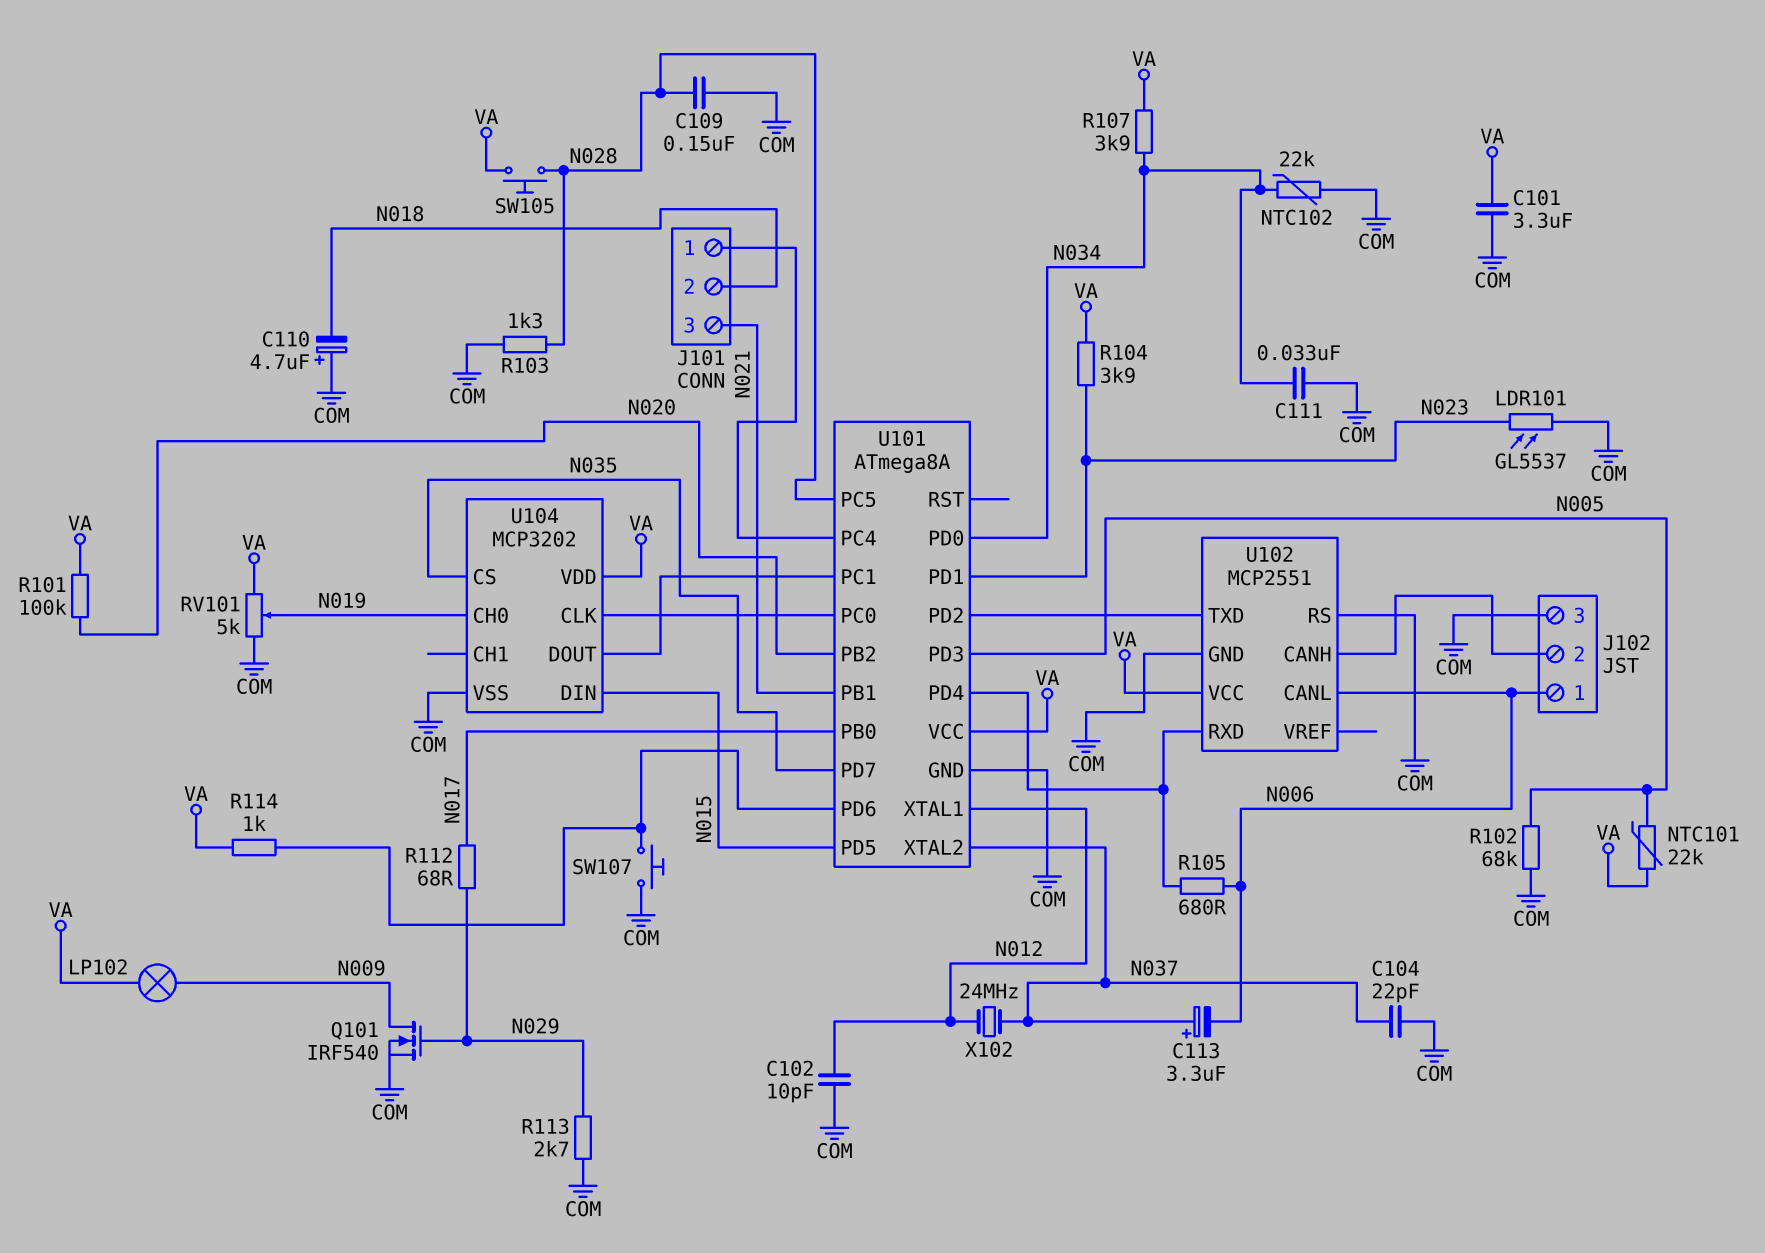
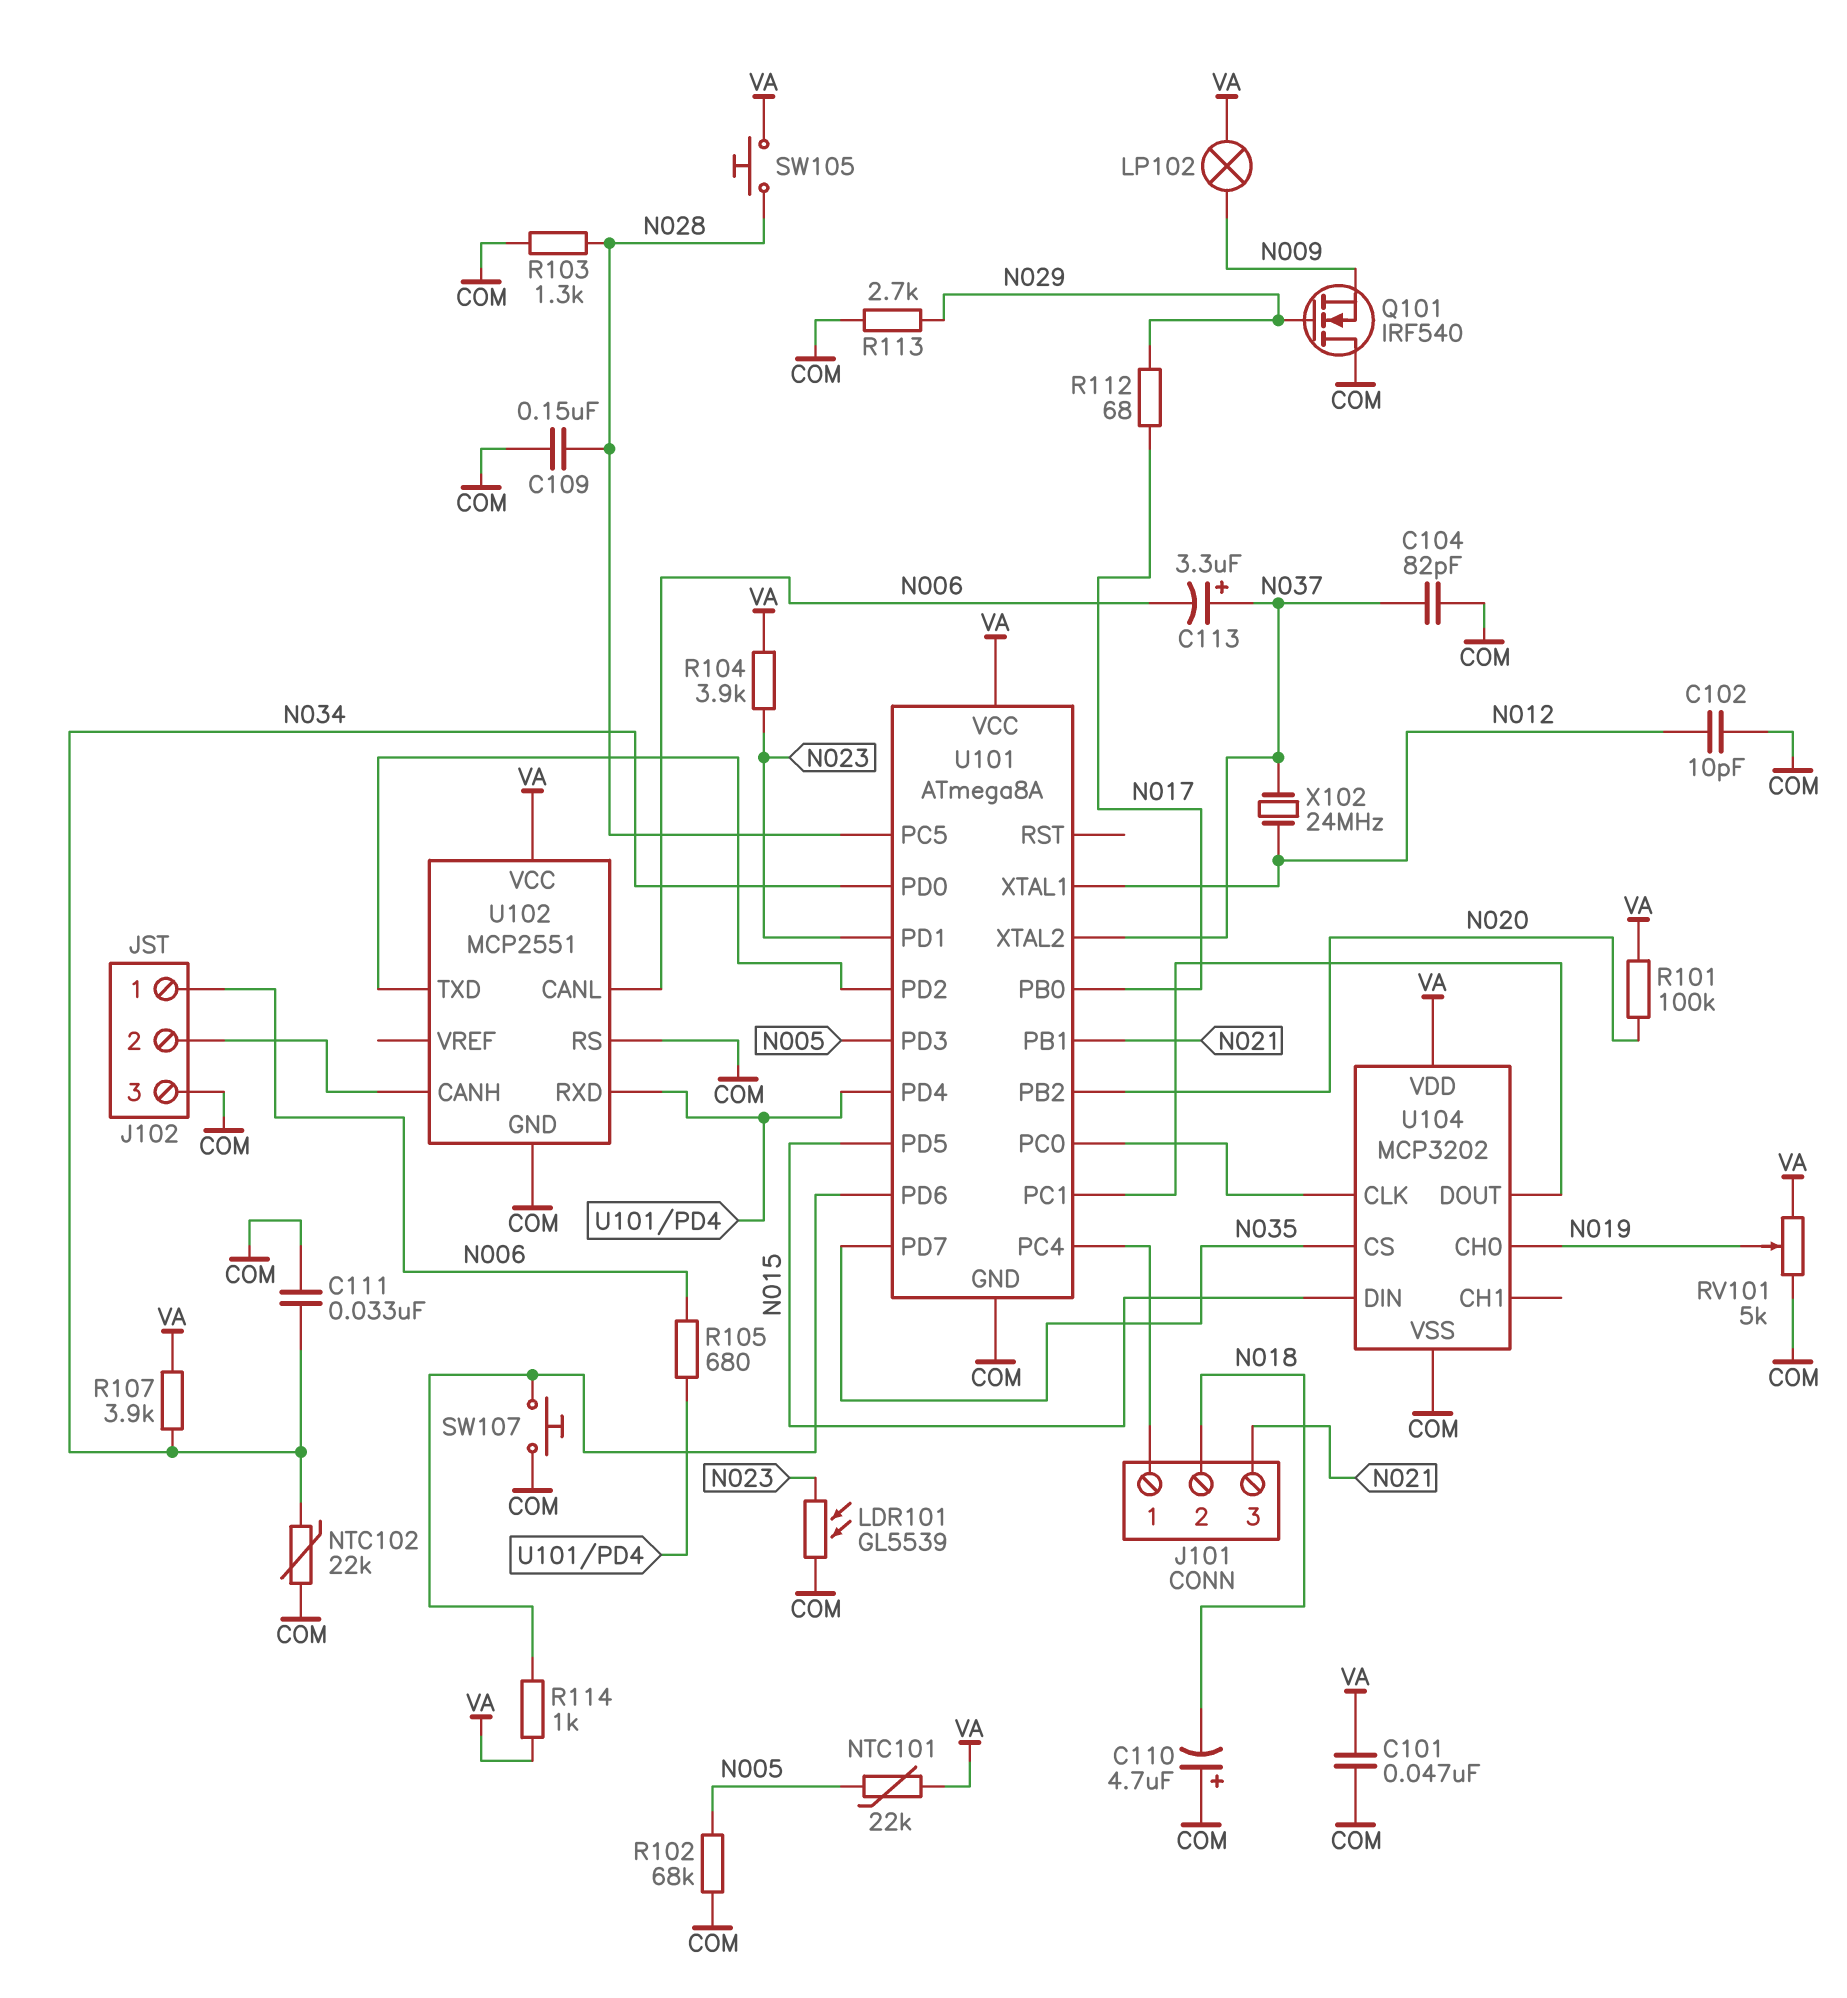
C101: 3.3uF (COM, VA) -> 47nF (COM, VA)
C104: 22pF (COM, N037) -> 82pF (COM, N037)
LDR101: GL5537 (COM, N023) -> GL5539 (COM, N023)
Q101: NMOS IRF540 (G N029, D N009, S COM) -> NMOS IRF540 (G N029, D COM, S N009)

